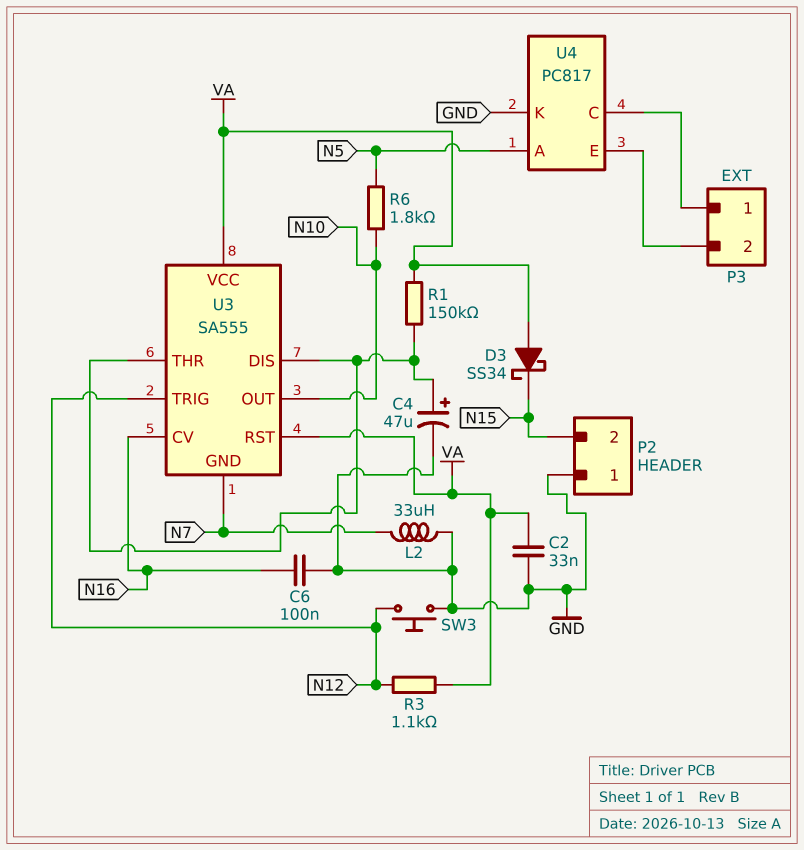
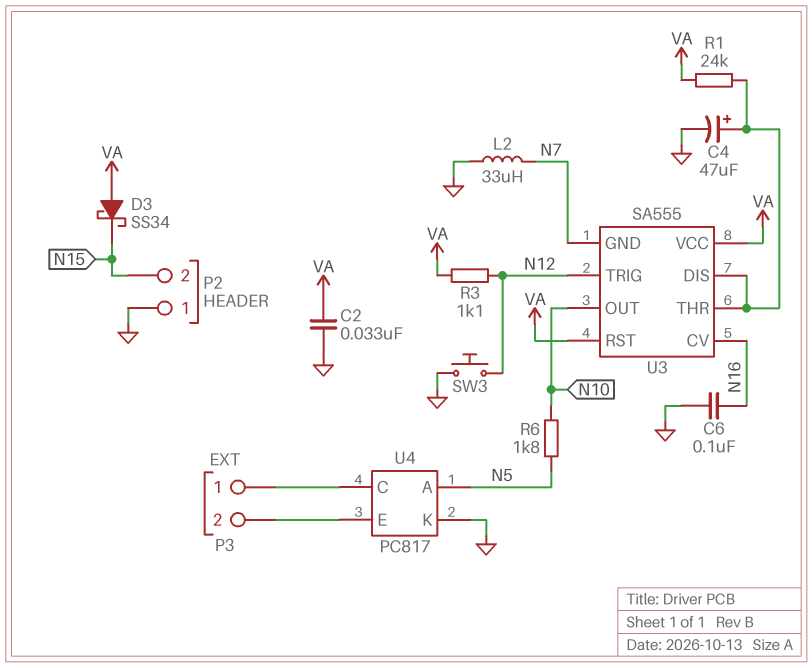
R1: 150k (U3/DIS, VA) -> 24k (U3/DIS, VA)

